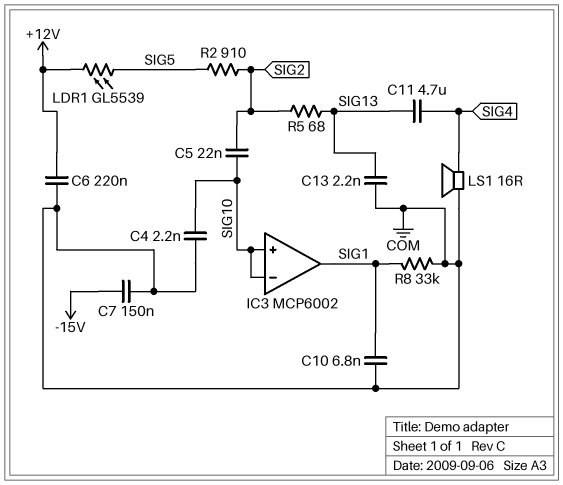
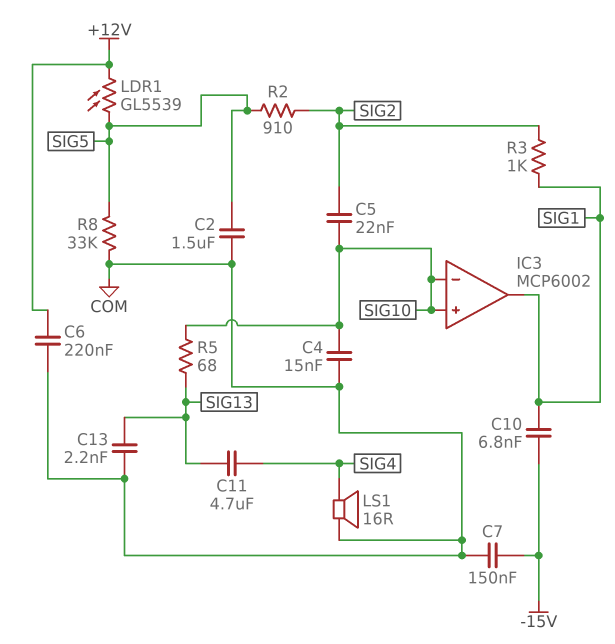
C2: none -> 1.5uF (COM, SIG5)
C4: 2.2nF (COM, SIG10) -> 15nF (COM, SIG10)
C10: 6.8nF (COM, SIG1) -> 6.8nF (-15V, SIG1)
R3: none -> 1k (SIG1, SIG2)
R5: 68 (SIG2, SIG13) -> 68 (SIG10, SIG13)
R8: 33k (COM, SIG1) -> 33k (COM, SIG5)

